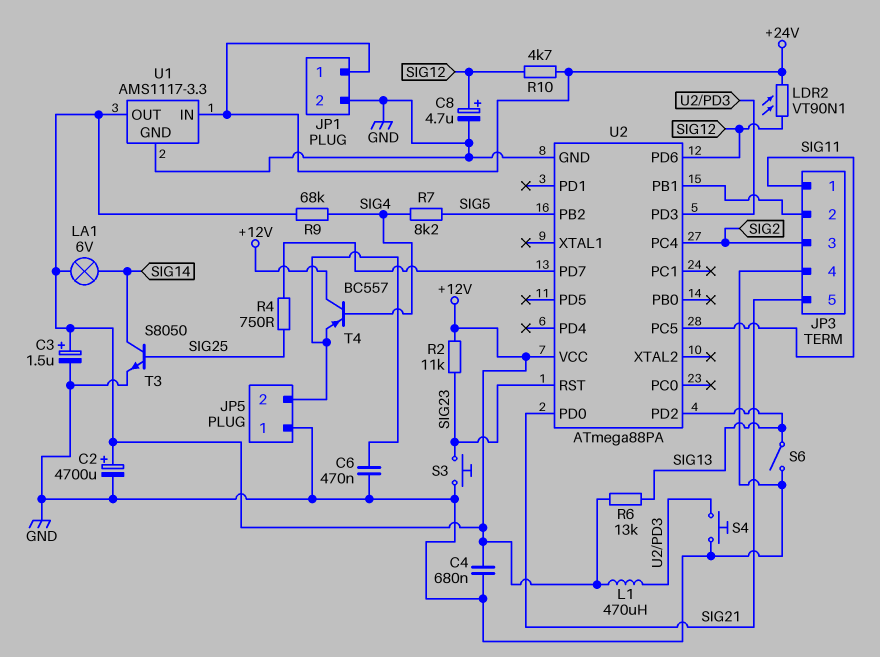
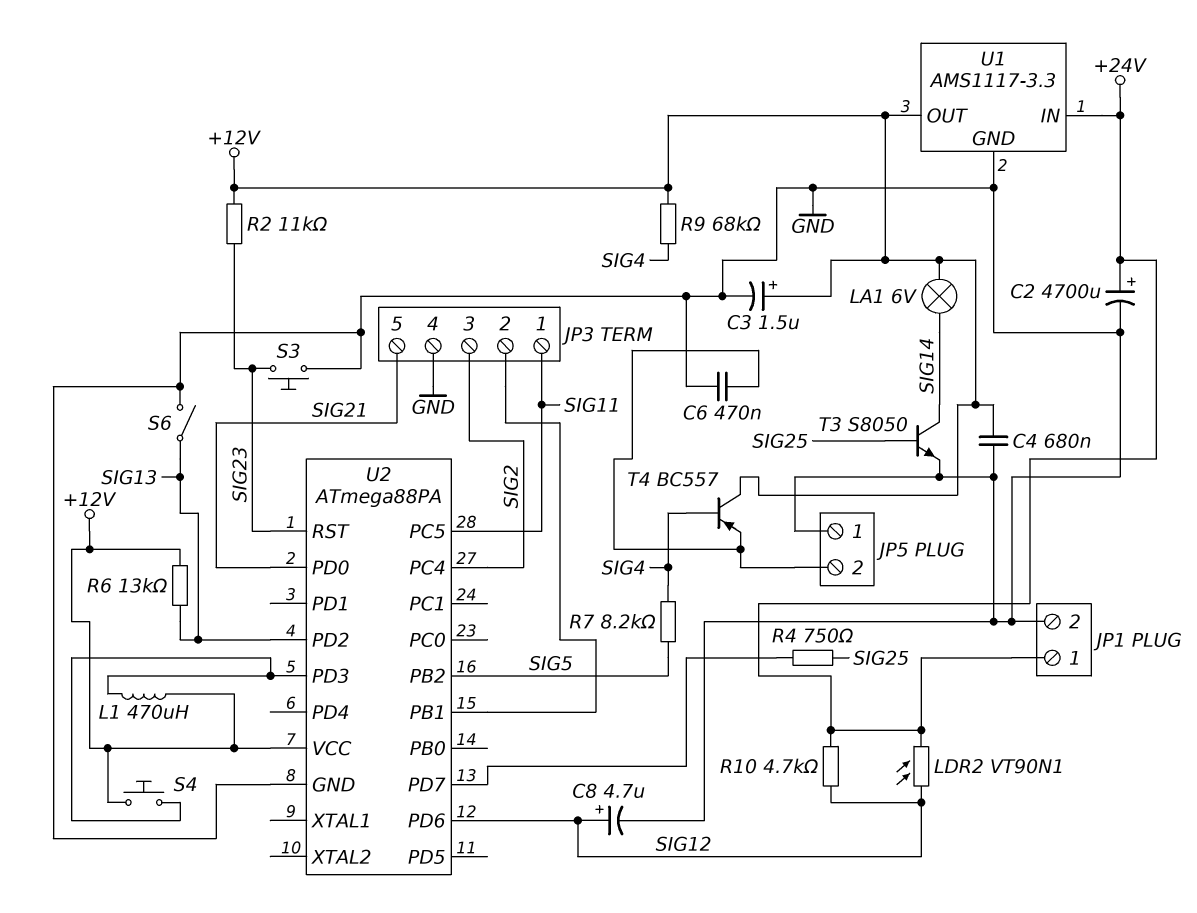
C2: 4700uF (plus +12V, minus GND) -> 4700uF (plus +24V, minus GND)
S4: button (GND, U2/PD3) -> button (+12V, U2/PD3)

